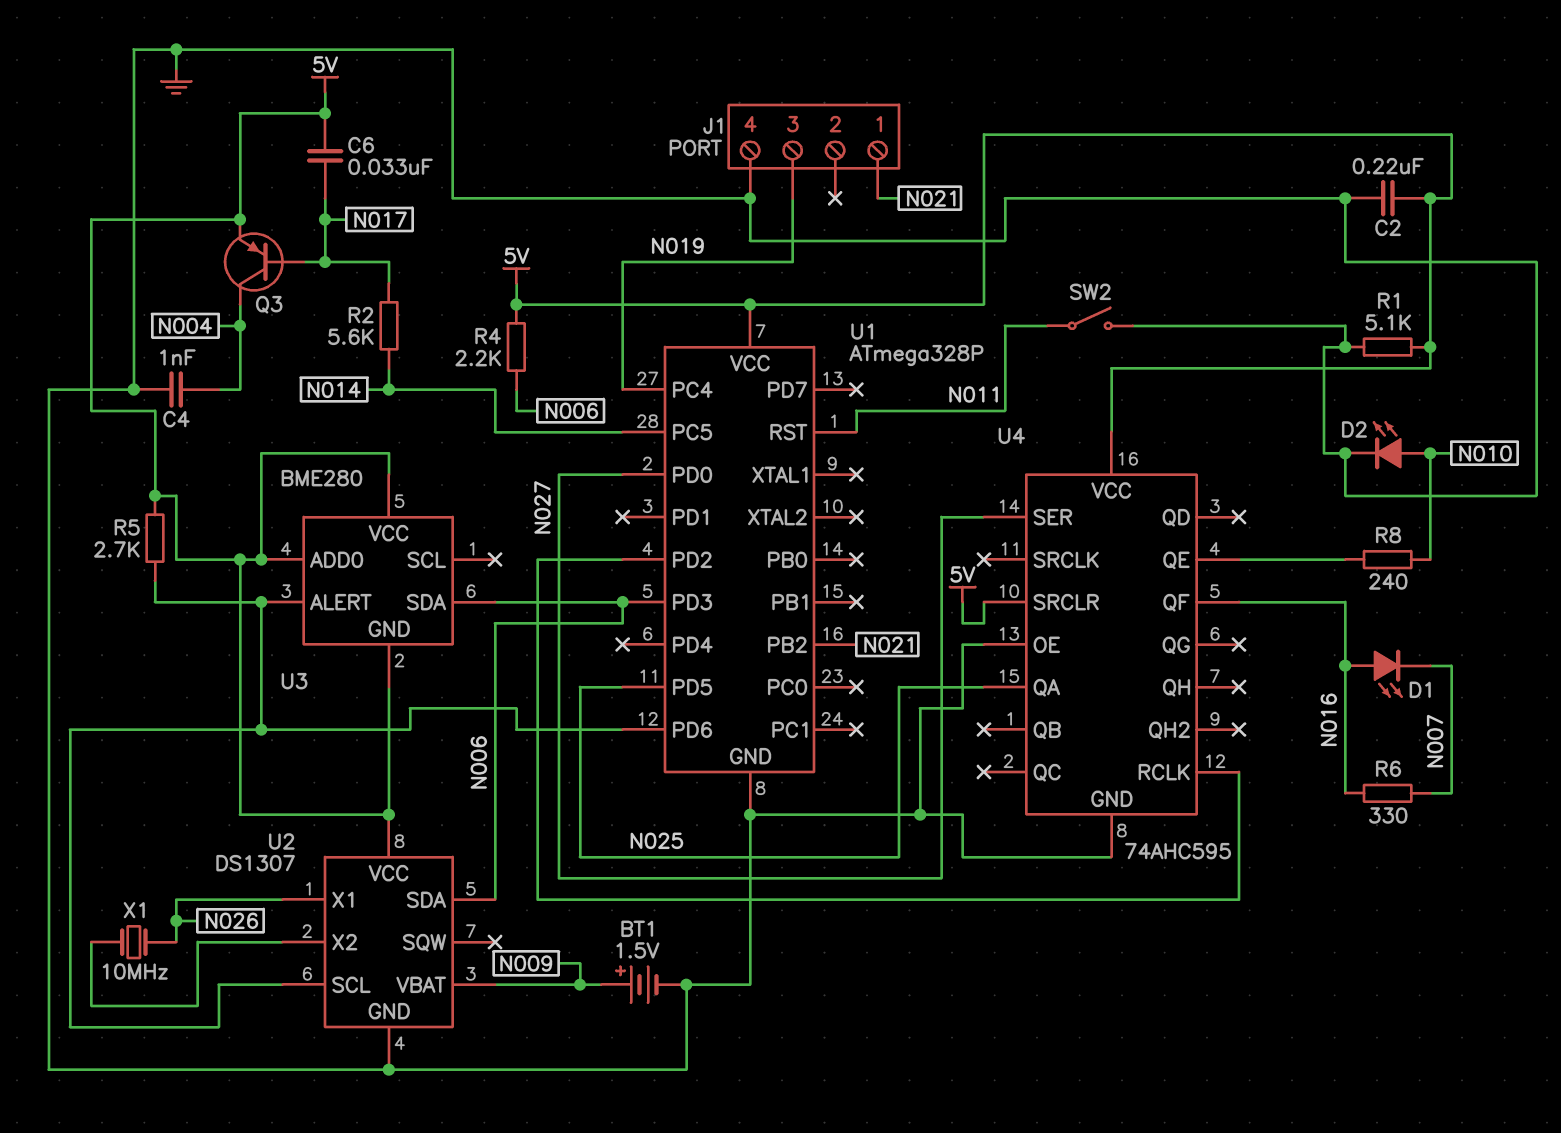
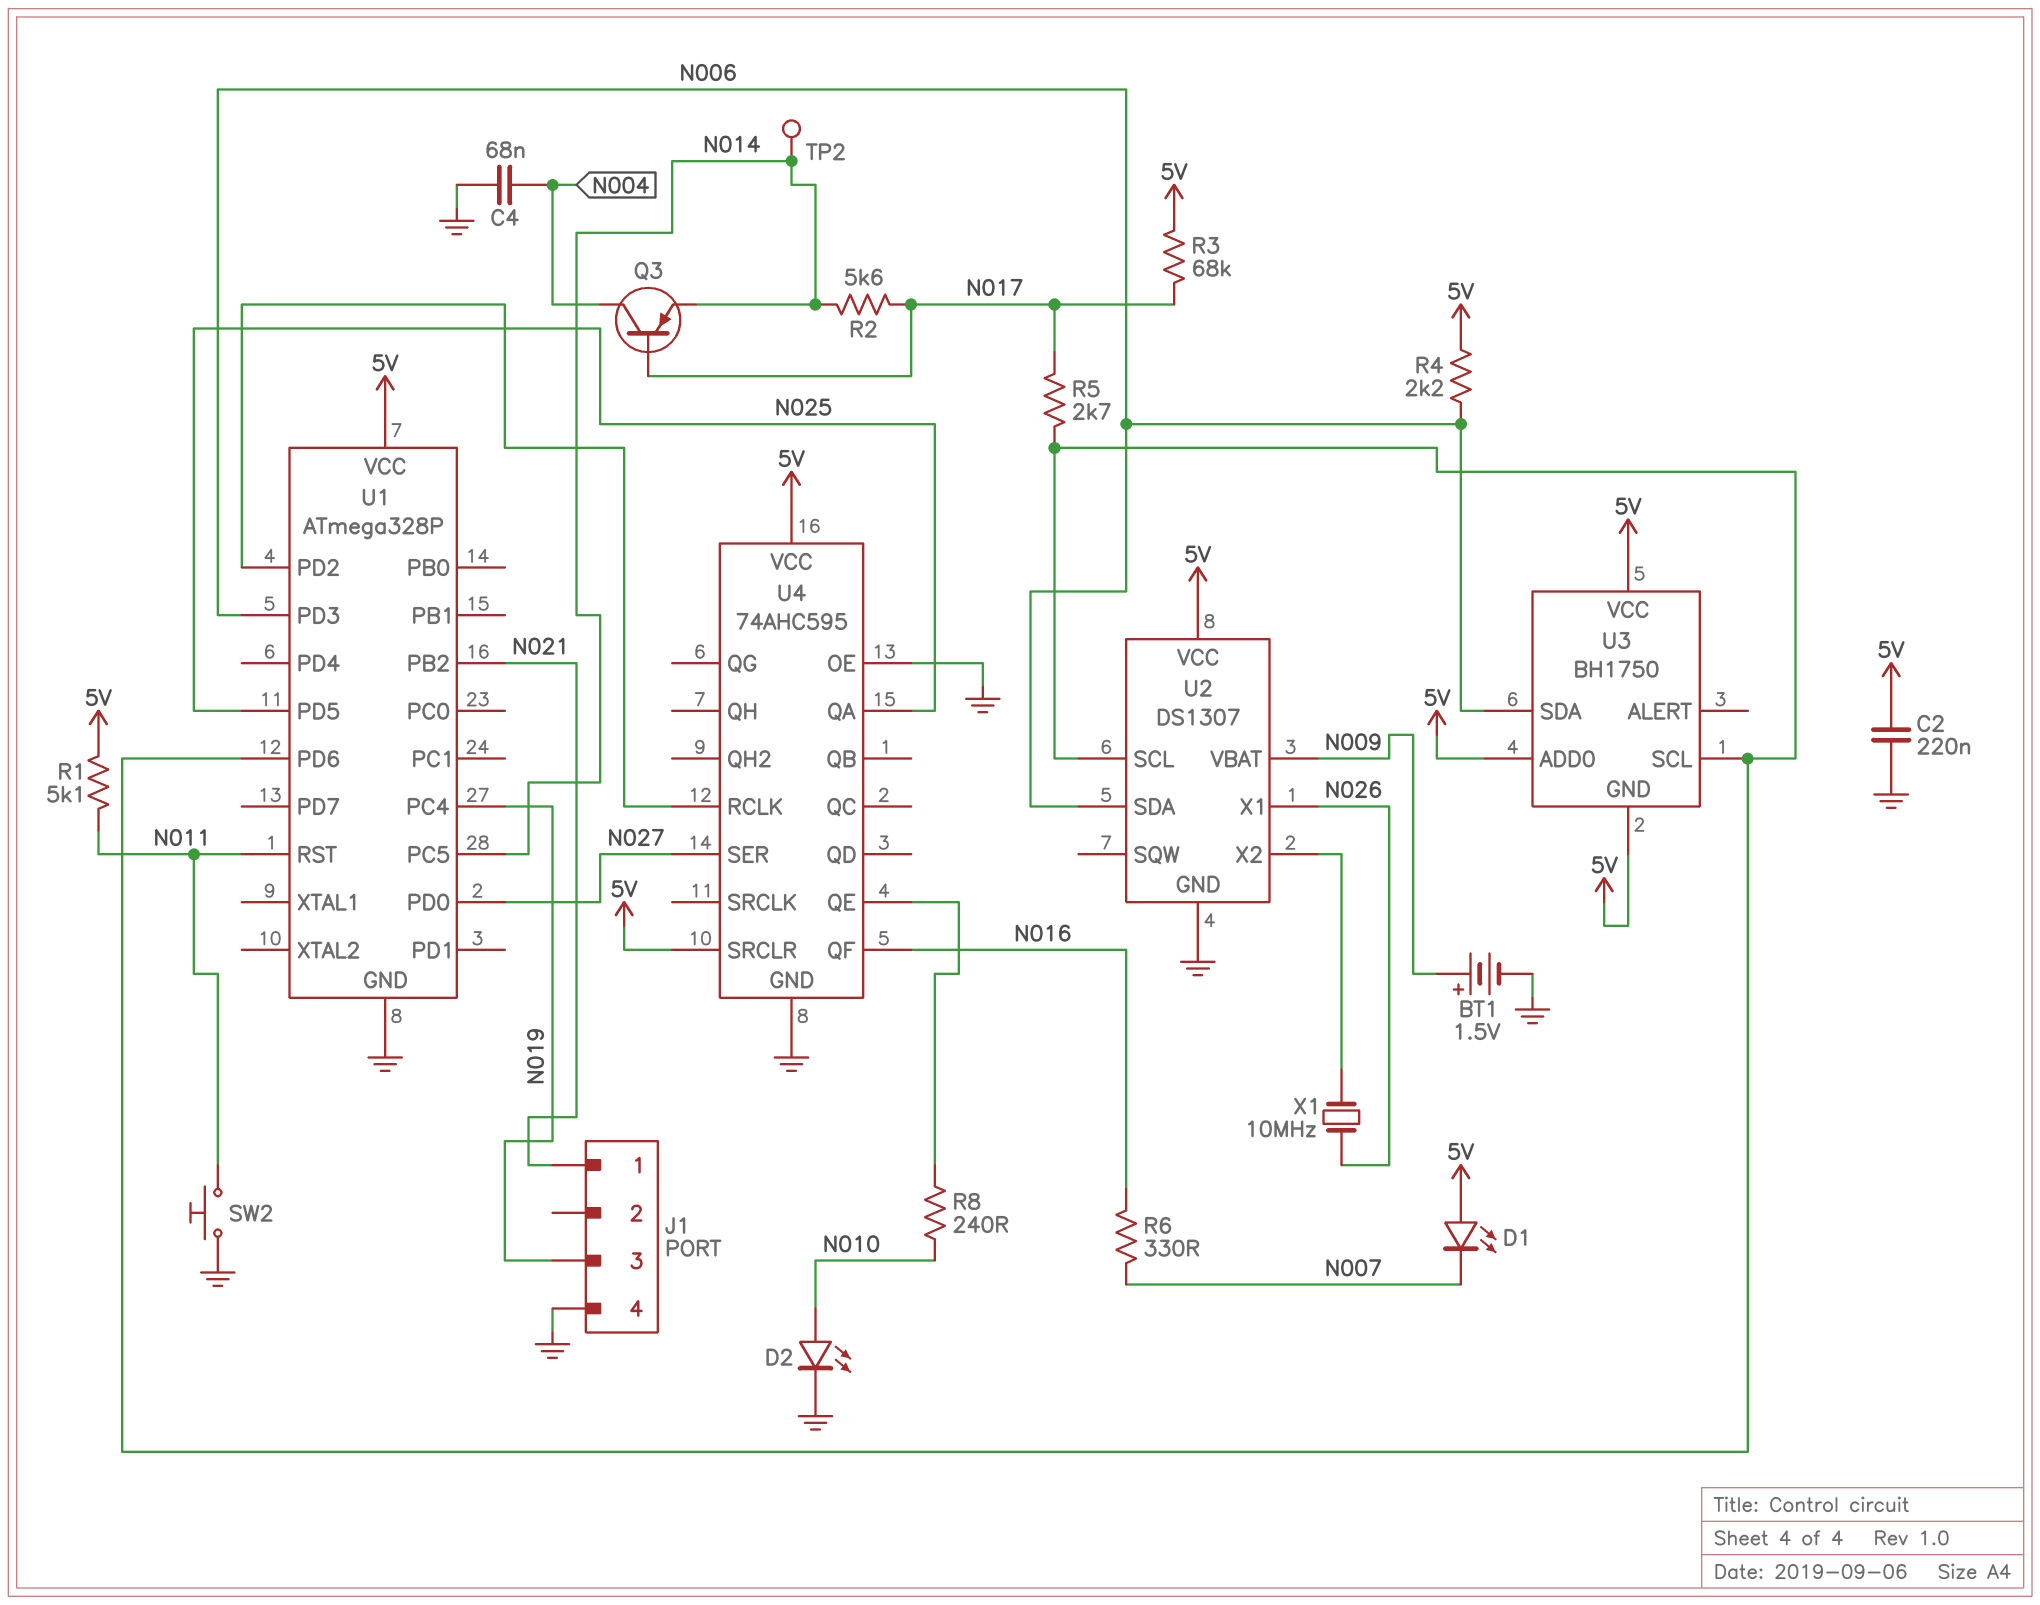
C4: 1nF (GND, N004) -> 68nF (GND, N004)
C6: 33nF (5V, N017) -> none
D1: LED (A N016, K N007) -> LED (A 5V, K N007)
Q3: PNP (B N017, C N004, E 5V) -> PNP (B N017, C N004, E N014)
R1: 5.1k (5V, GND) -> 5.1k (5V, N011)
R3: none -> 68k (5V, N017)
R5: 2.7k (5V, U1/PD6) -> 2.7k (N017, U1/PD6)
SW2: switch (GND, N011) -> button (GND, N011)
TP2: none -> test point (N014)
U3: BME280 -> BH1750
U3 pin ALERT: U1/PD6 -> none
U3 pin SCL: none -> U1/PD6

